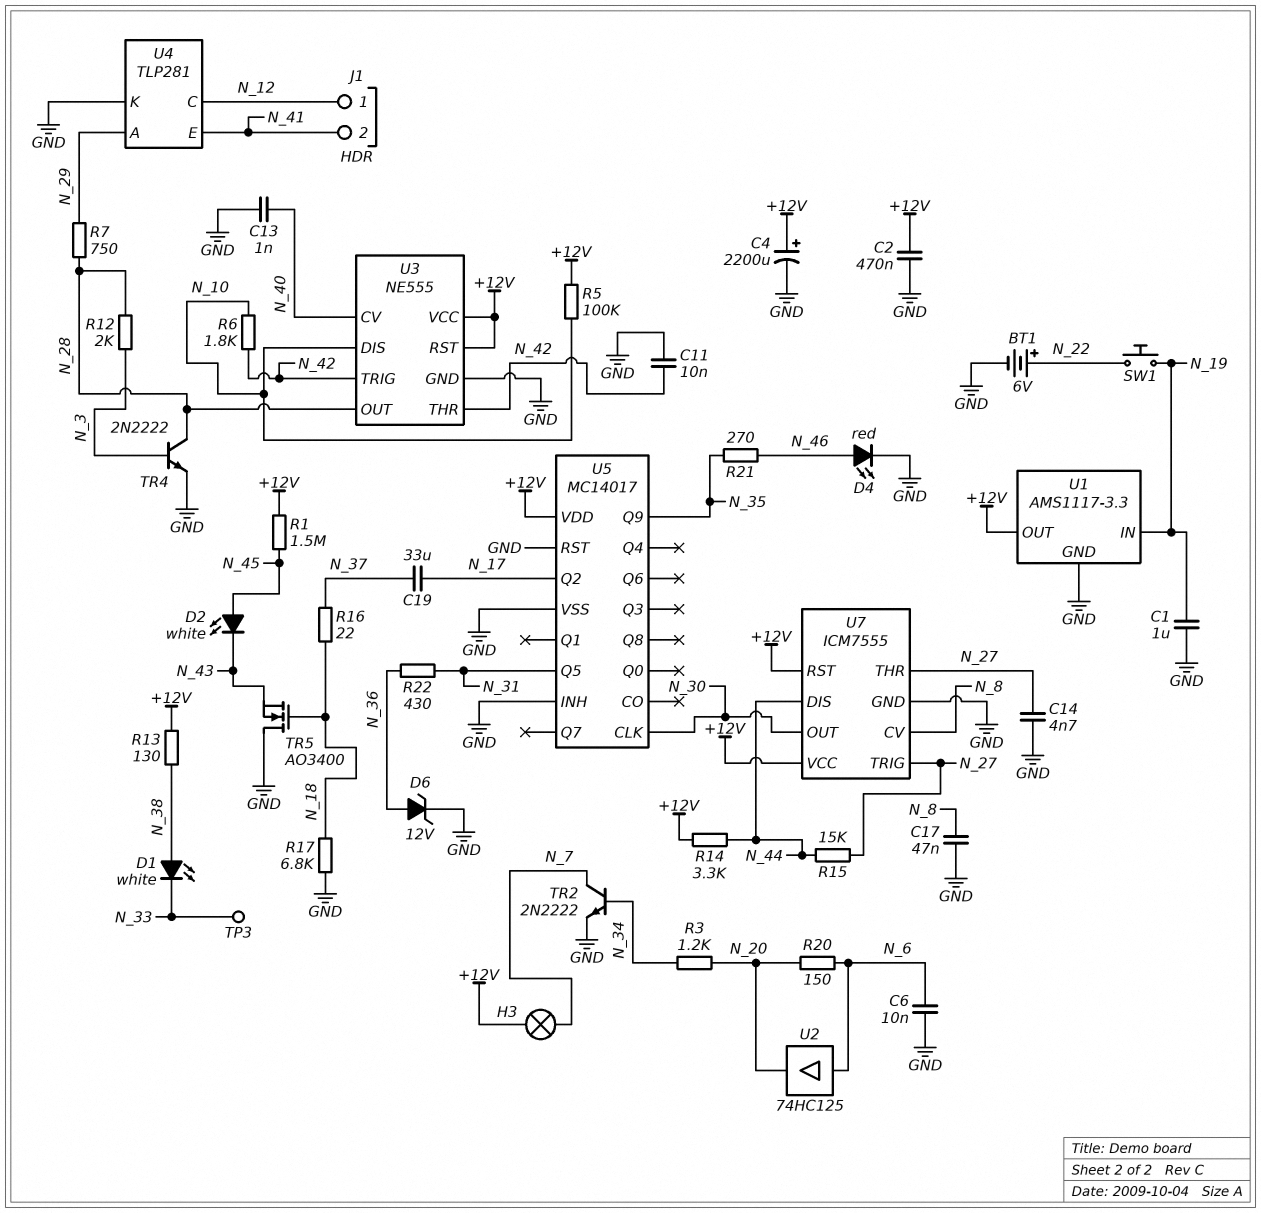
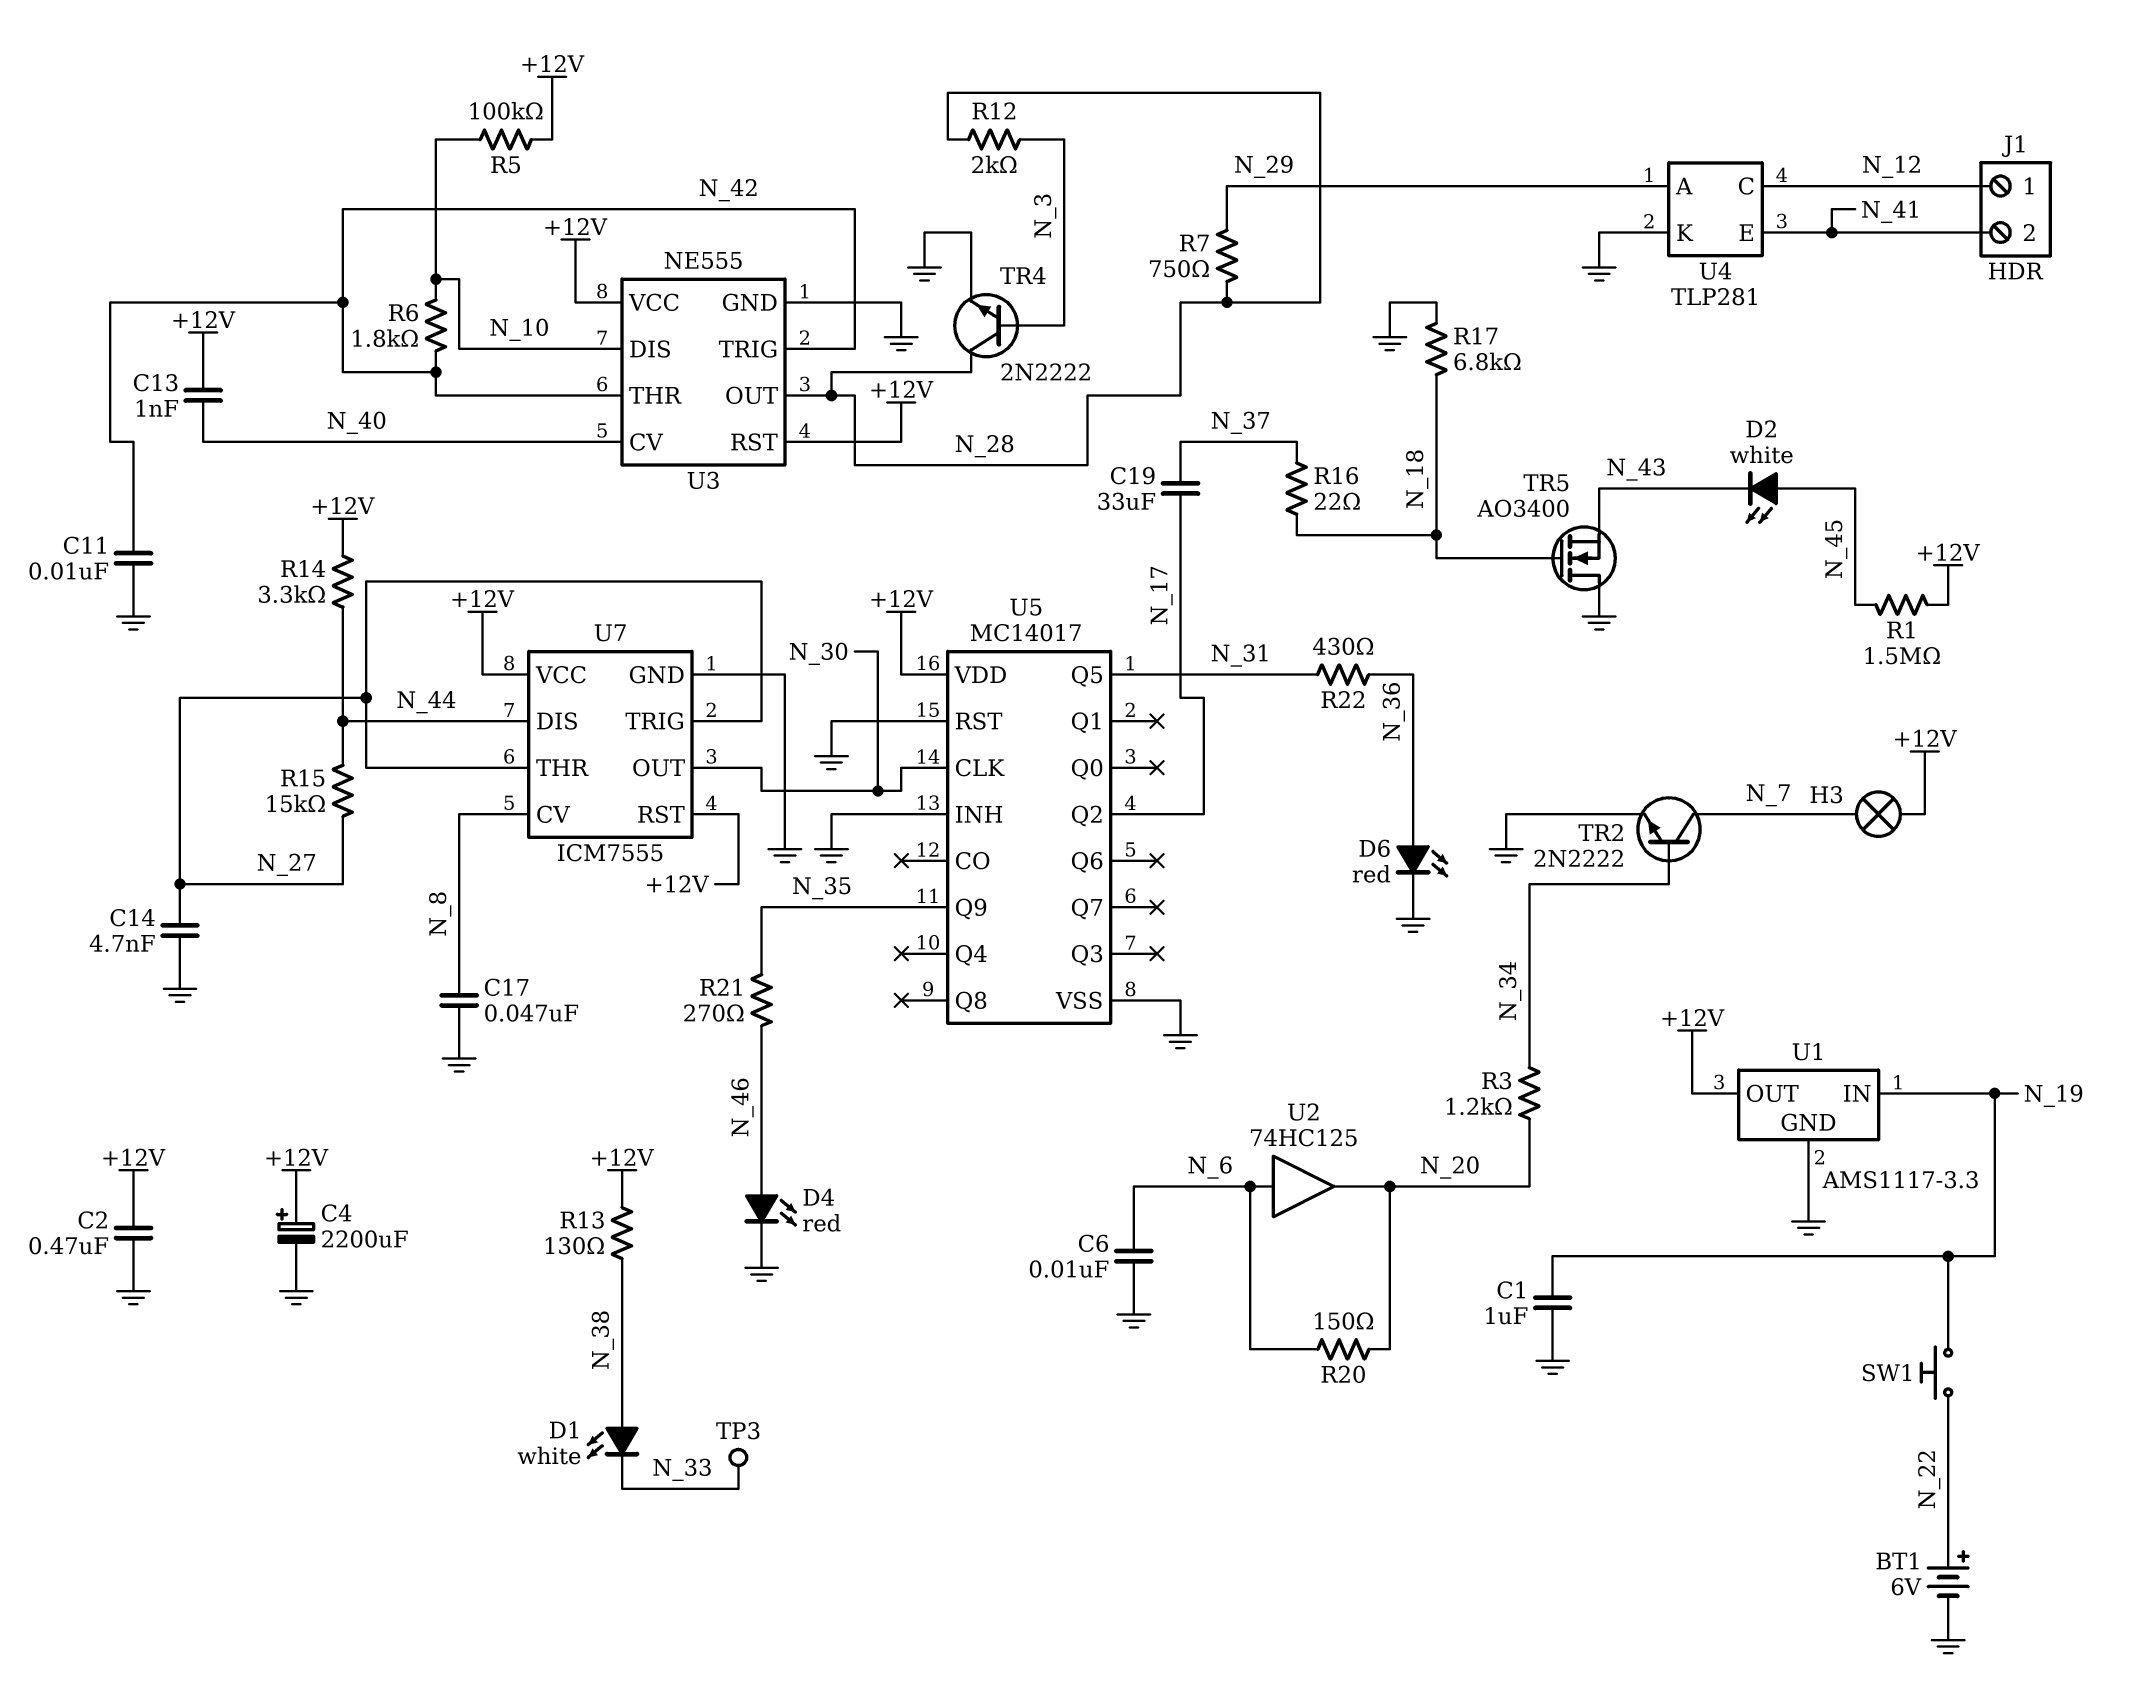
C13: 1nF (GND, N_40) -> 1nF (+12V, N_40)
D6: zener 12V (A N_36, K GND) -> LED red (A N_36, K GND)

